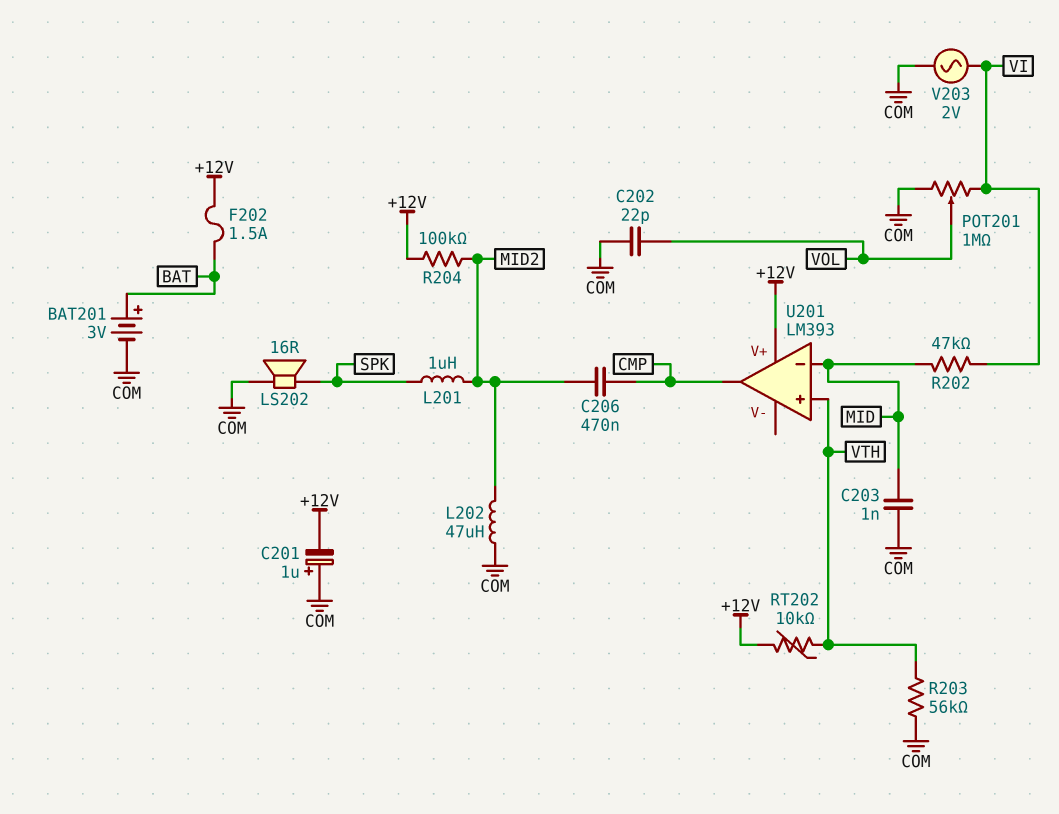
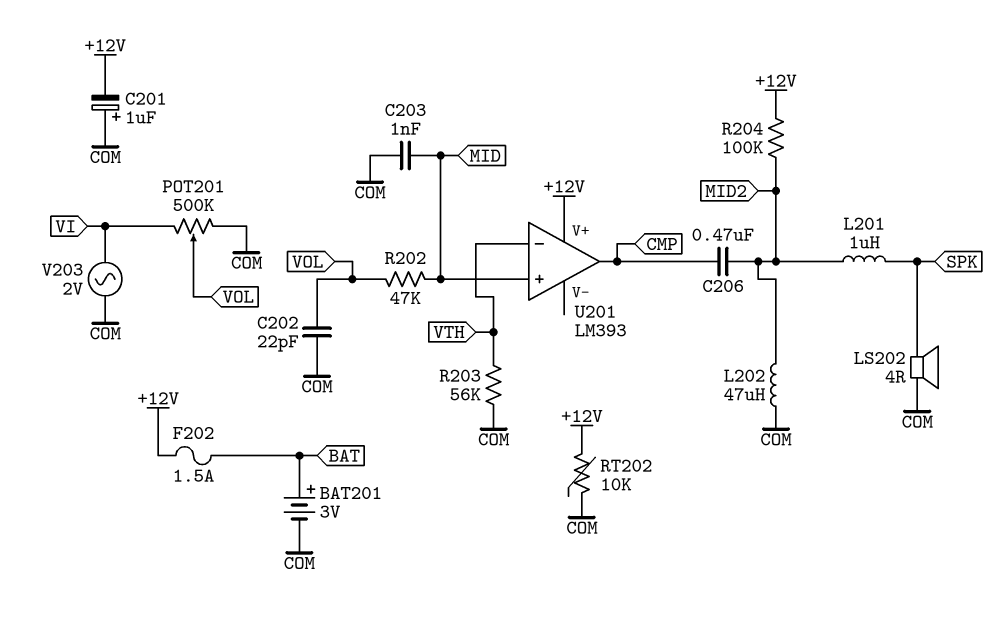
LS202: speaker 16R (COM, SPK) -> speaker 4R (COM, SPK)
POT201: 1M (COM, VI, wiper VOL) -> 500k (COM, VI, wiper VOL)
R202: 47k (MID, VI) -> 47k (MID, VOL)
RT202: 10k (+12V, VTH) -> 10k (+12V, COM)
U201 pin in+: VTH -> MID
U201 pin in-: MID -> VTH

